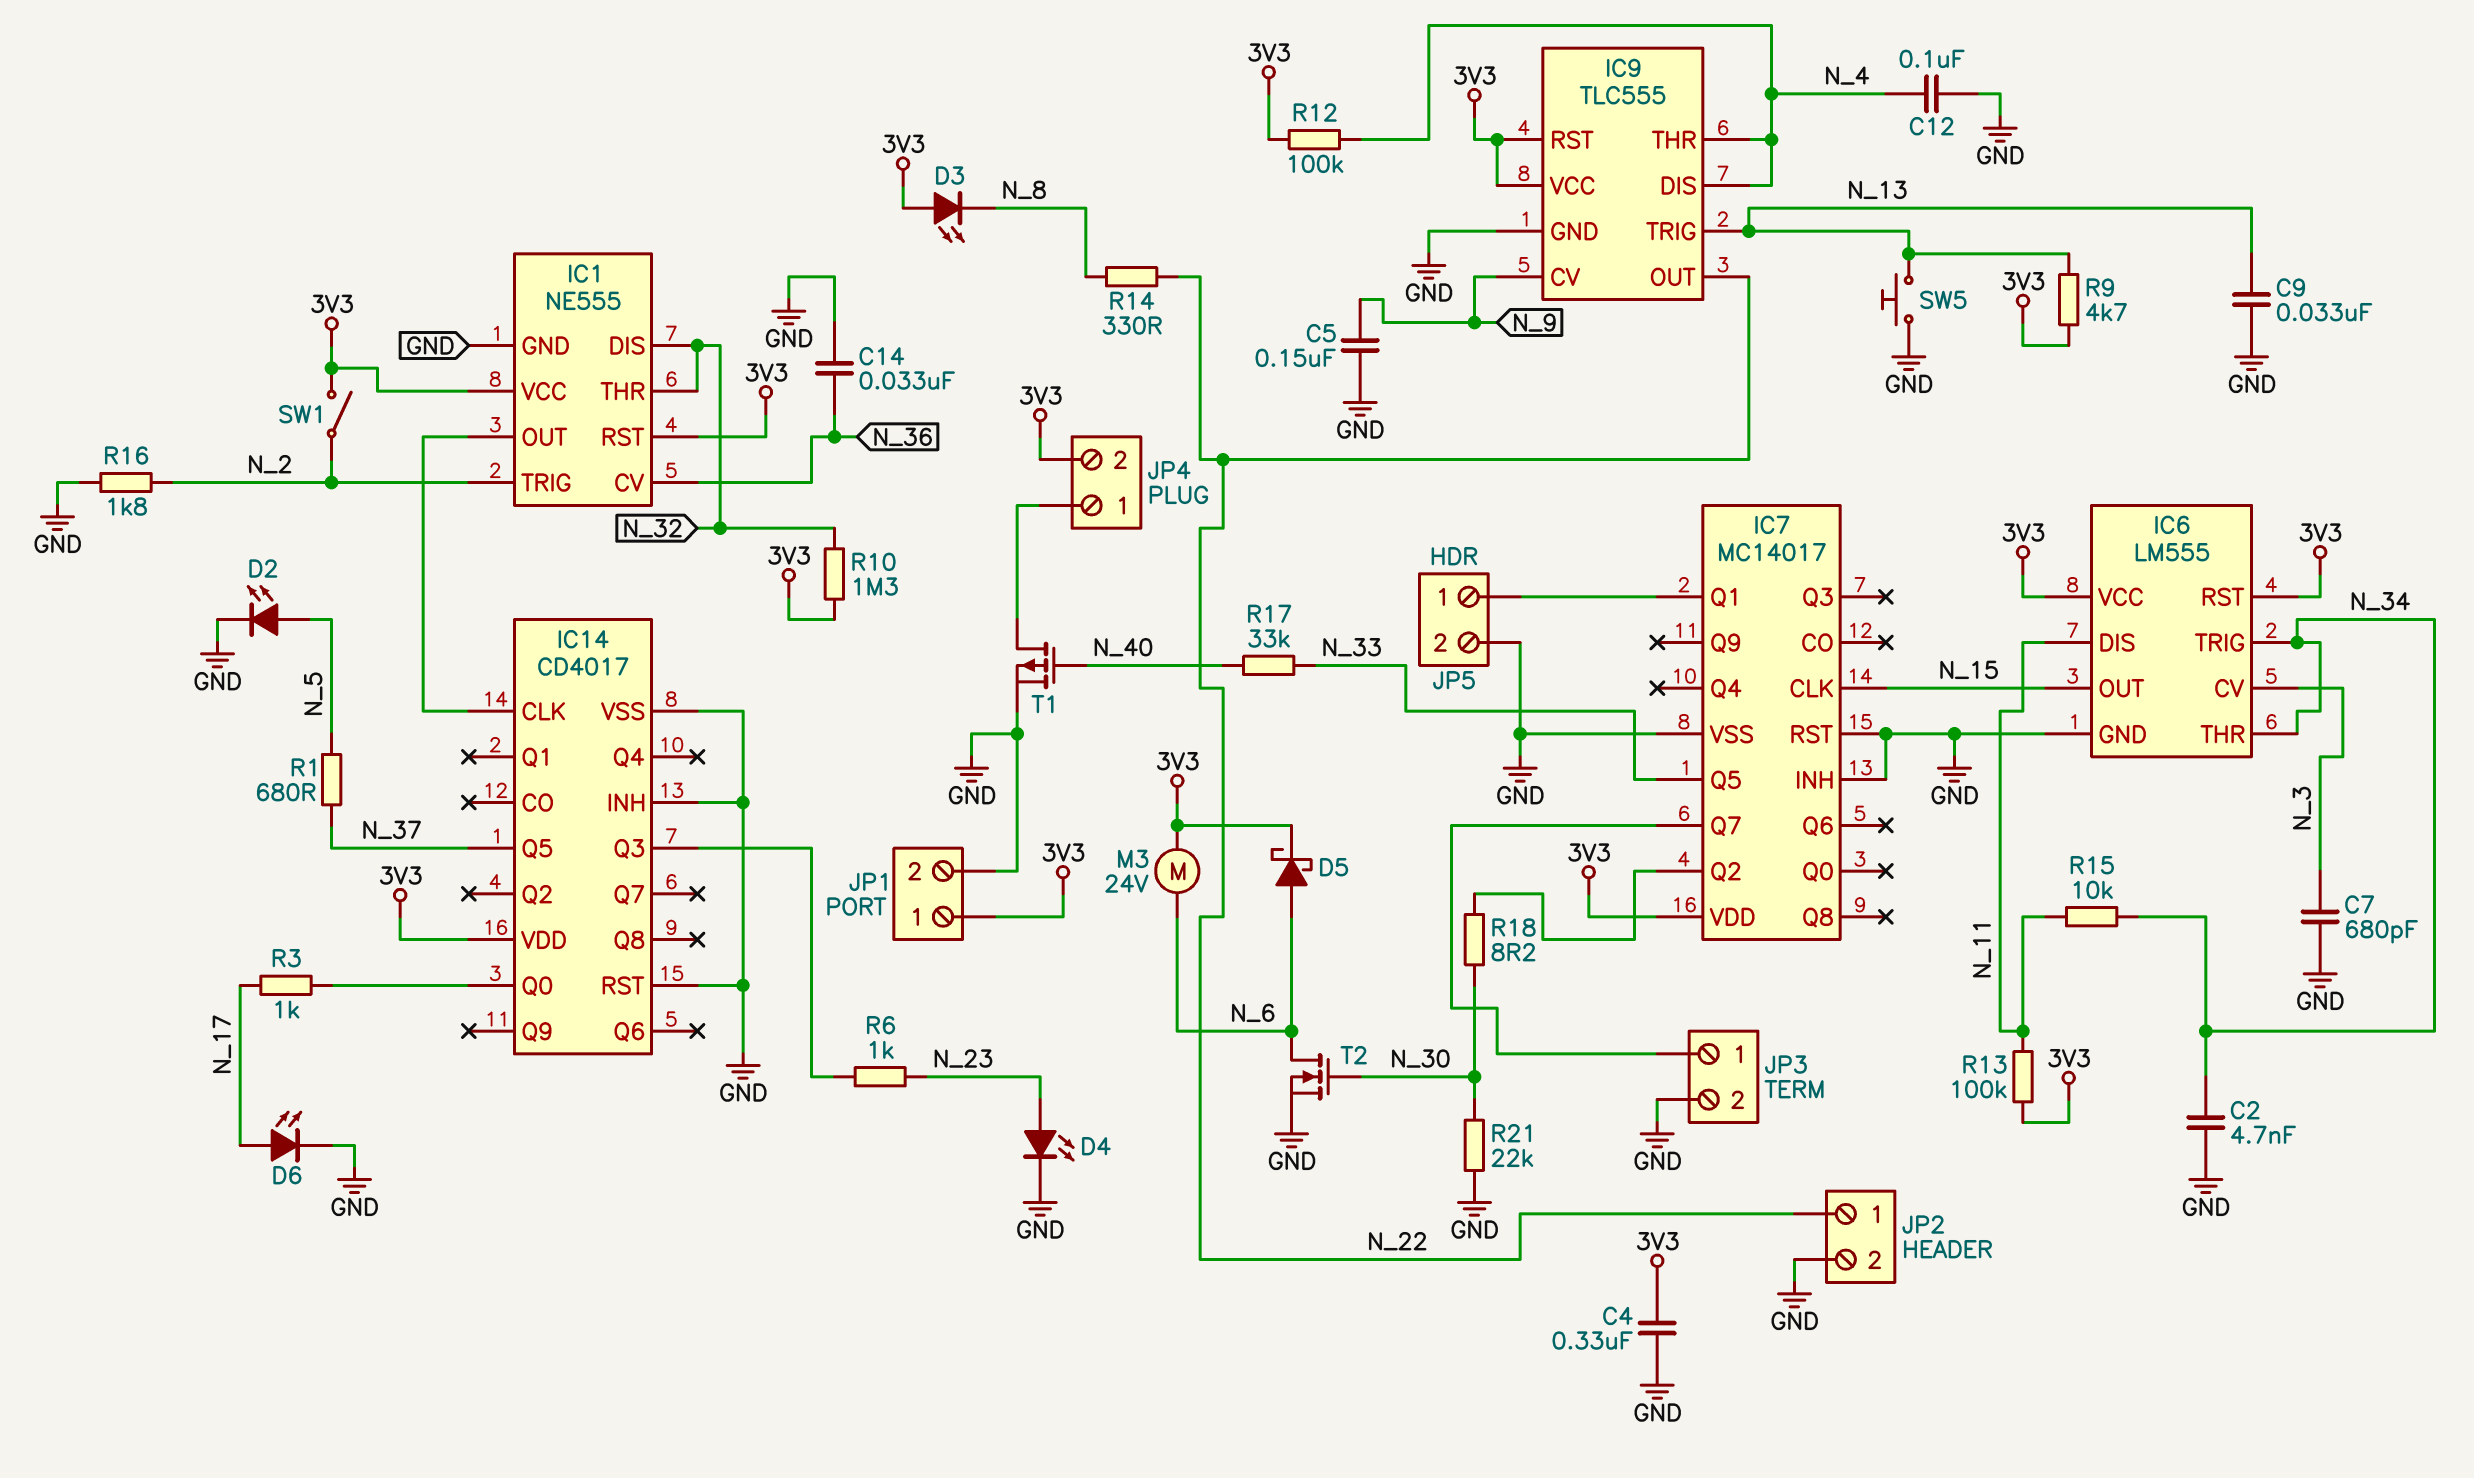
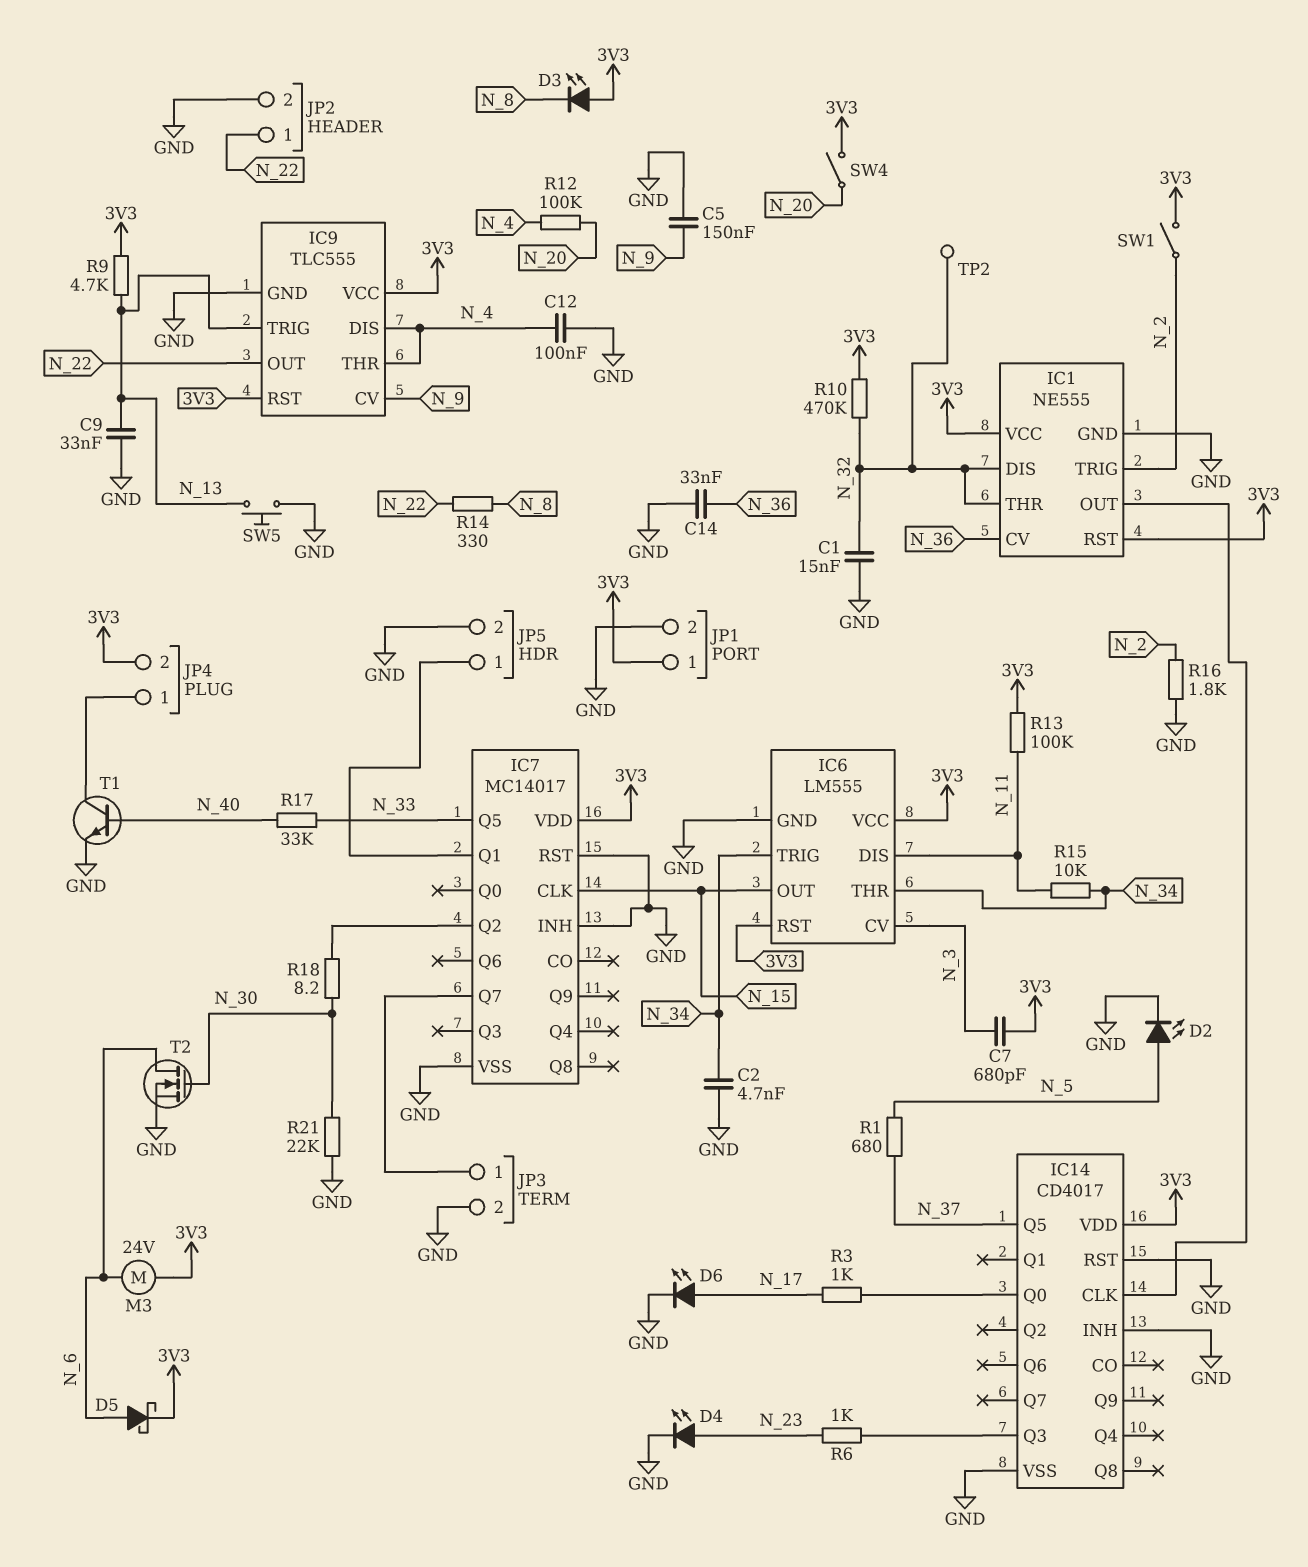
C1: none -> 15nF (GND, N_32)
C4: 330nF (3V3, GND) -> none
C7: 680pF (GND, N_3) -> 680pF (3V3, N_3)
R10: 1.3M (3V3, N_32) -> 470k (3V3, N_32)
R12: 100k (3V3, N_4) -> 100k (N_4, N_20)
SW4: none -> switch (3V3, N_20)
T1: PMOS (G N_40, D JP4/1, S GND) -> NPN (B N_40, C JP4/1, E GND)
TP2: none -> test point (N_32)

